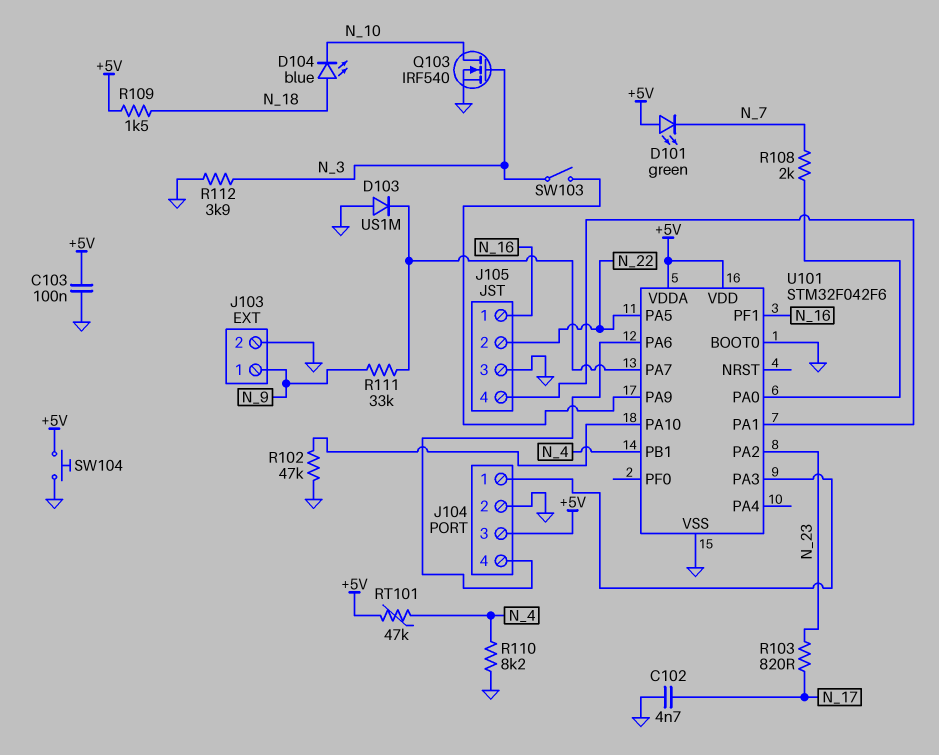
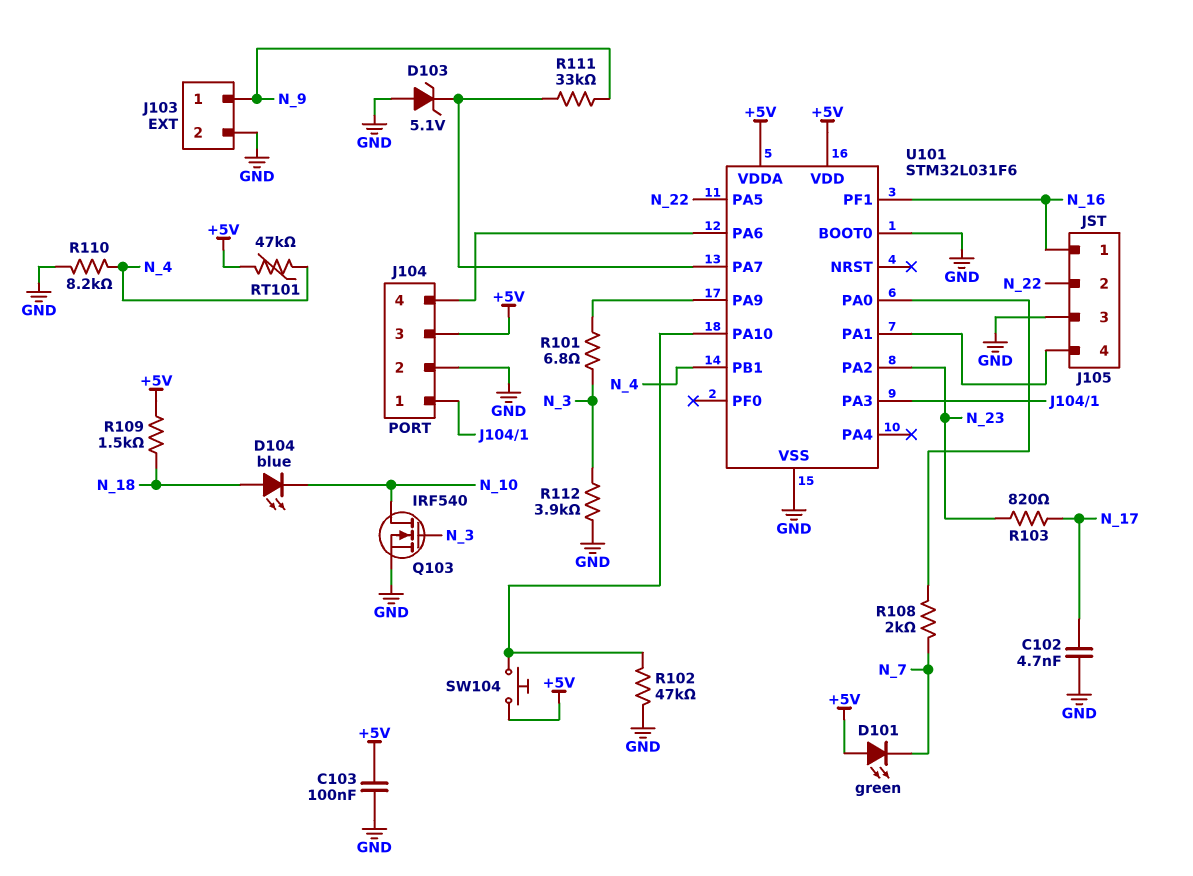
D103: diode US1M (A GND, K U101/PA7) -> zener 5.1V (A GND, K U101/PA7)
R101: none -> 6.8 (N_3, U101/PA9)
SW103: switch (N_3, U101/PA9) -> none
SW104: button (+5V, GND) -> button (+5V, U101/PA10)
U101: STM32F042F6 -> STM32L031F6

